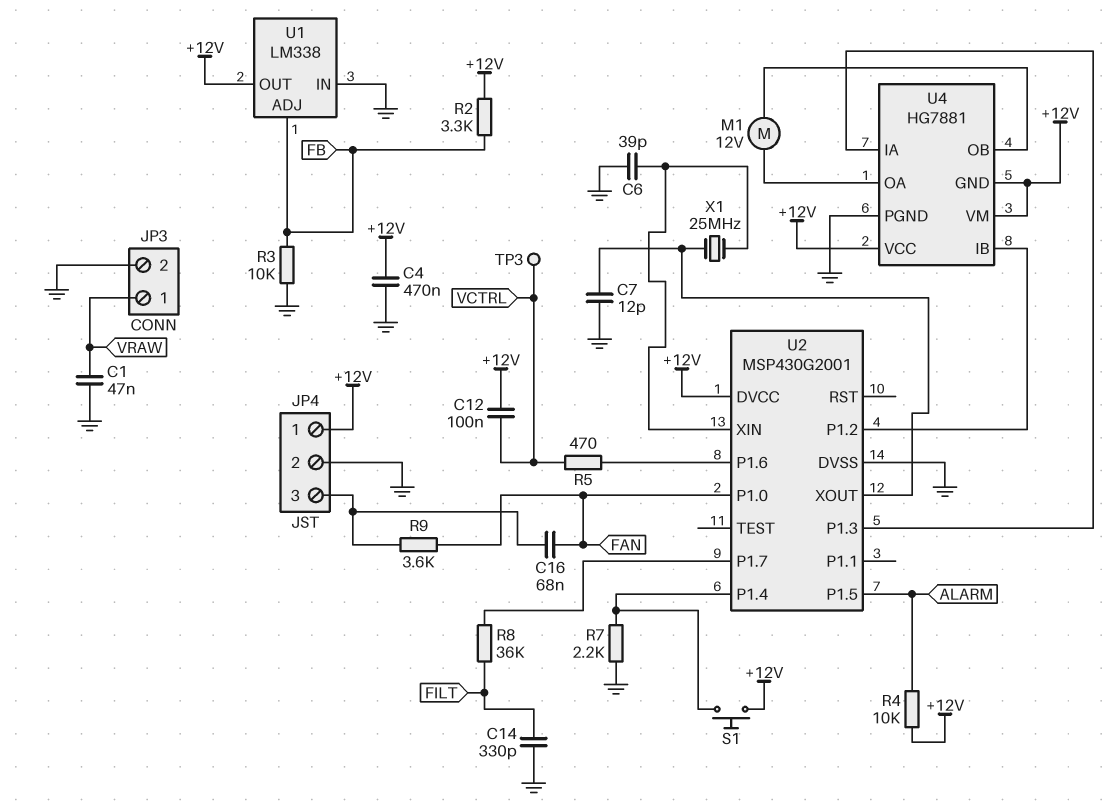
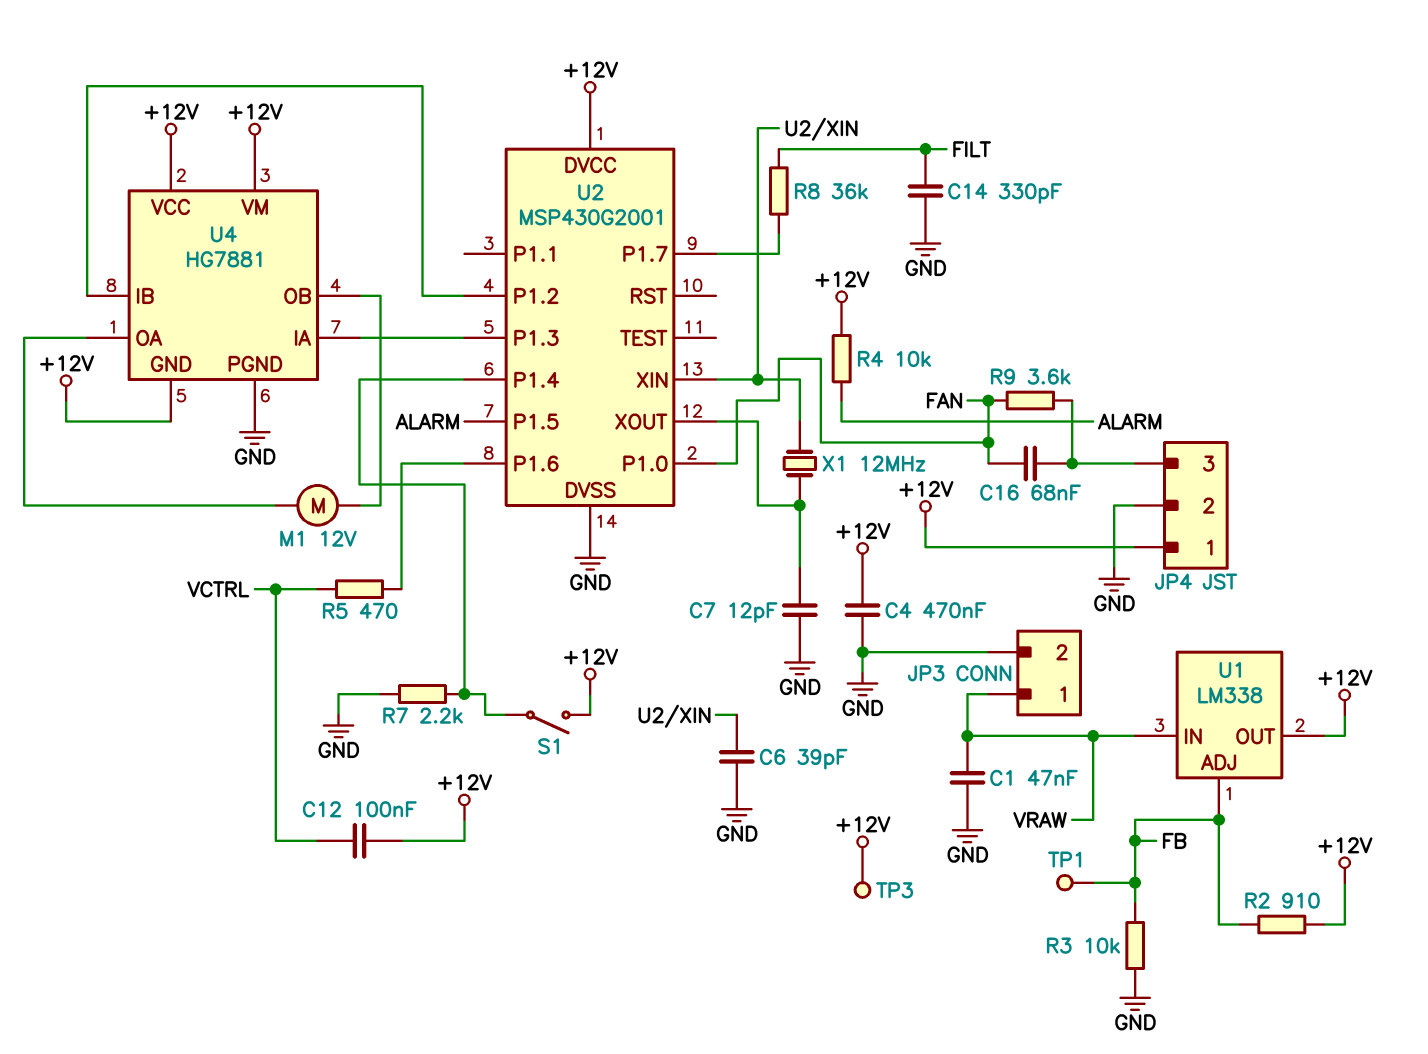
R2: 3.3k (+12V, FB) -> 910 (+12V, FB)
S1: button (+12V, U2/P1.4) -> switch (+12V, U2/P1.4)
TP1: none -> test point (FB)
TP3: test point (VCTRL) -> test point (+12V)
U1 pin IN: GND -> VRAW
X1: 25MHz (U2/XIN, U2/XOUT) -> 12MHz (U2/XIN, U2/XOUT)

